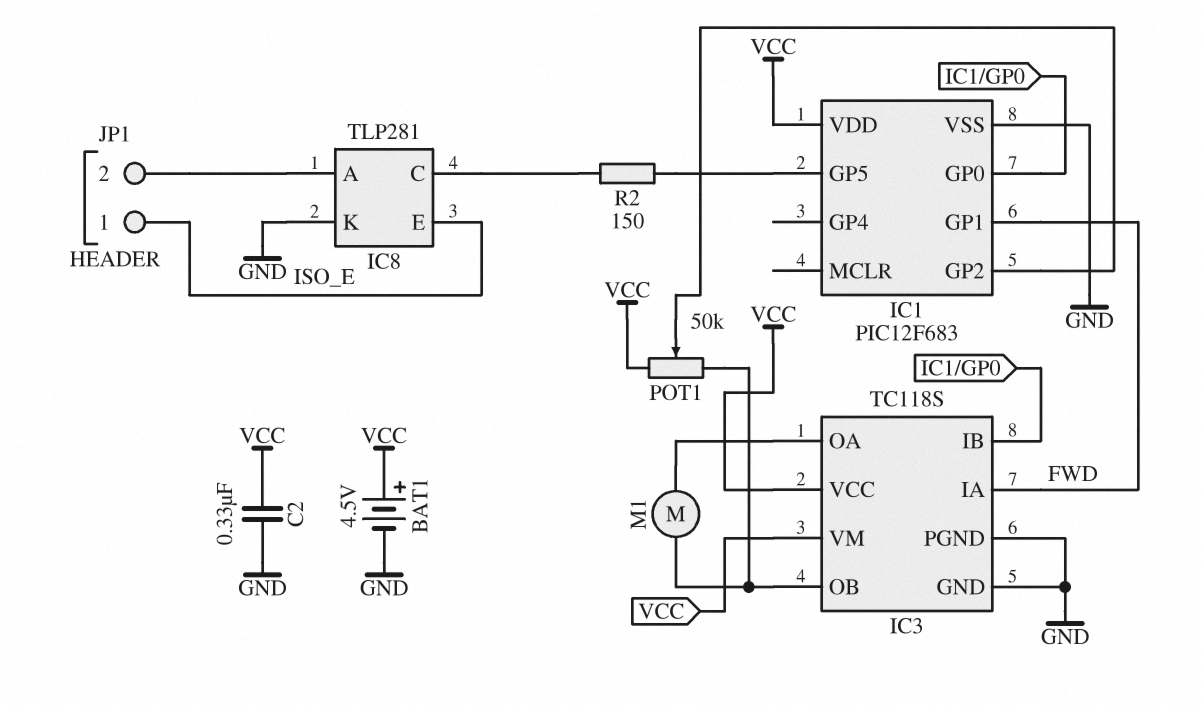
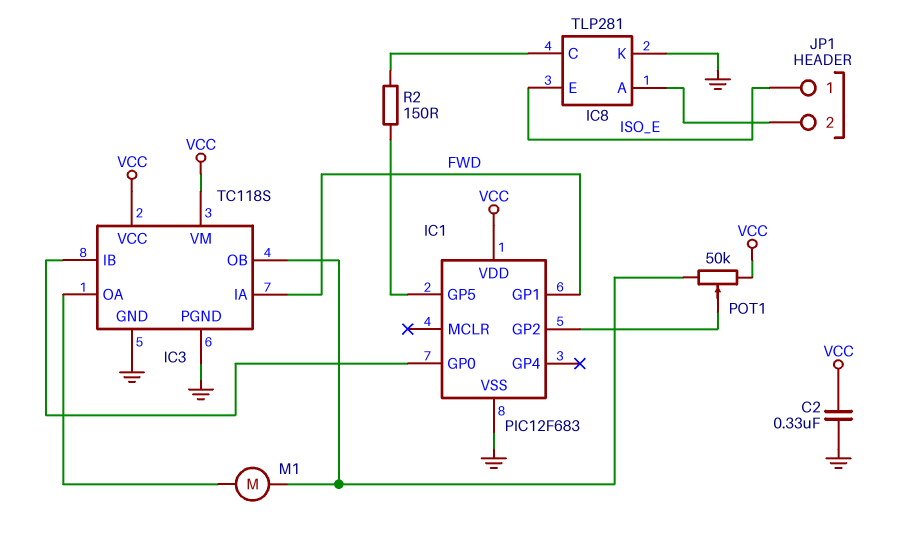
BAT1: 4.5V (plus VCC, minus GND) -> none

